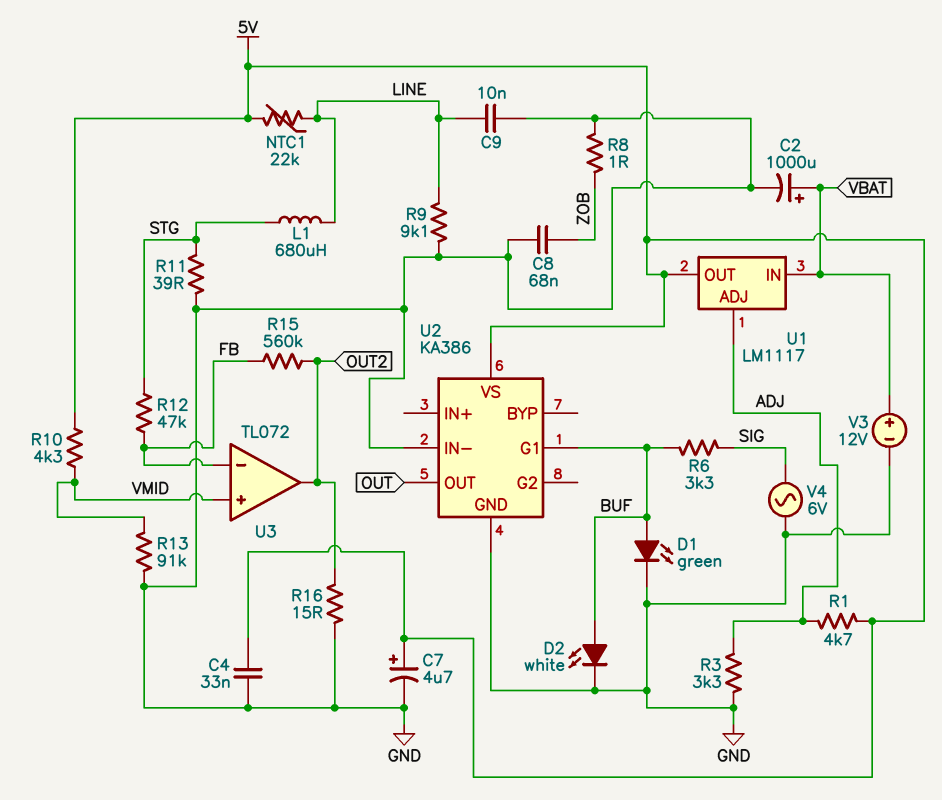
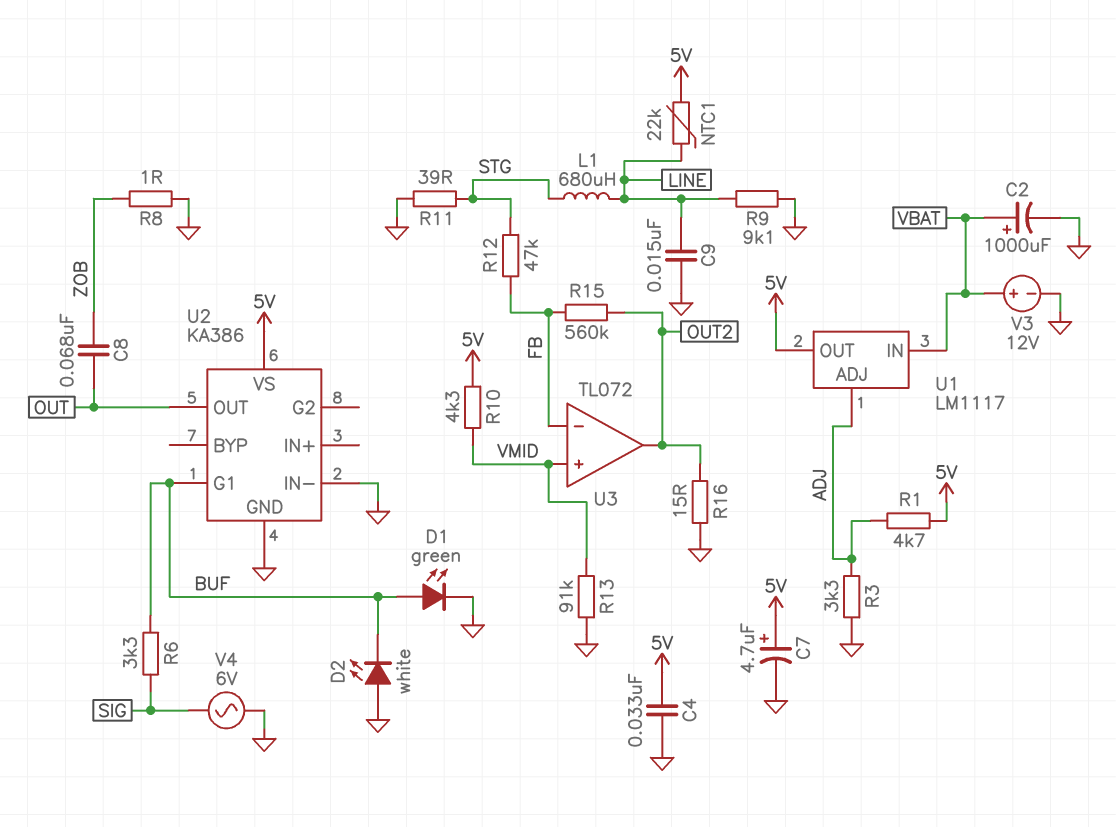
C8: 68nF (GND, ZOB) -> 68nF (OUT, ZOB)
C9: 10nF (GND, LINE) -> 15nF (GND, LINE)
D2: LED white (A BUF, K GND) -> LED white (A GND, K BUF)

